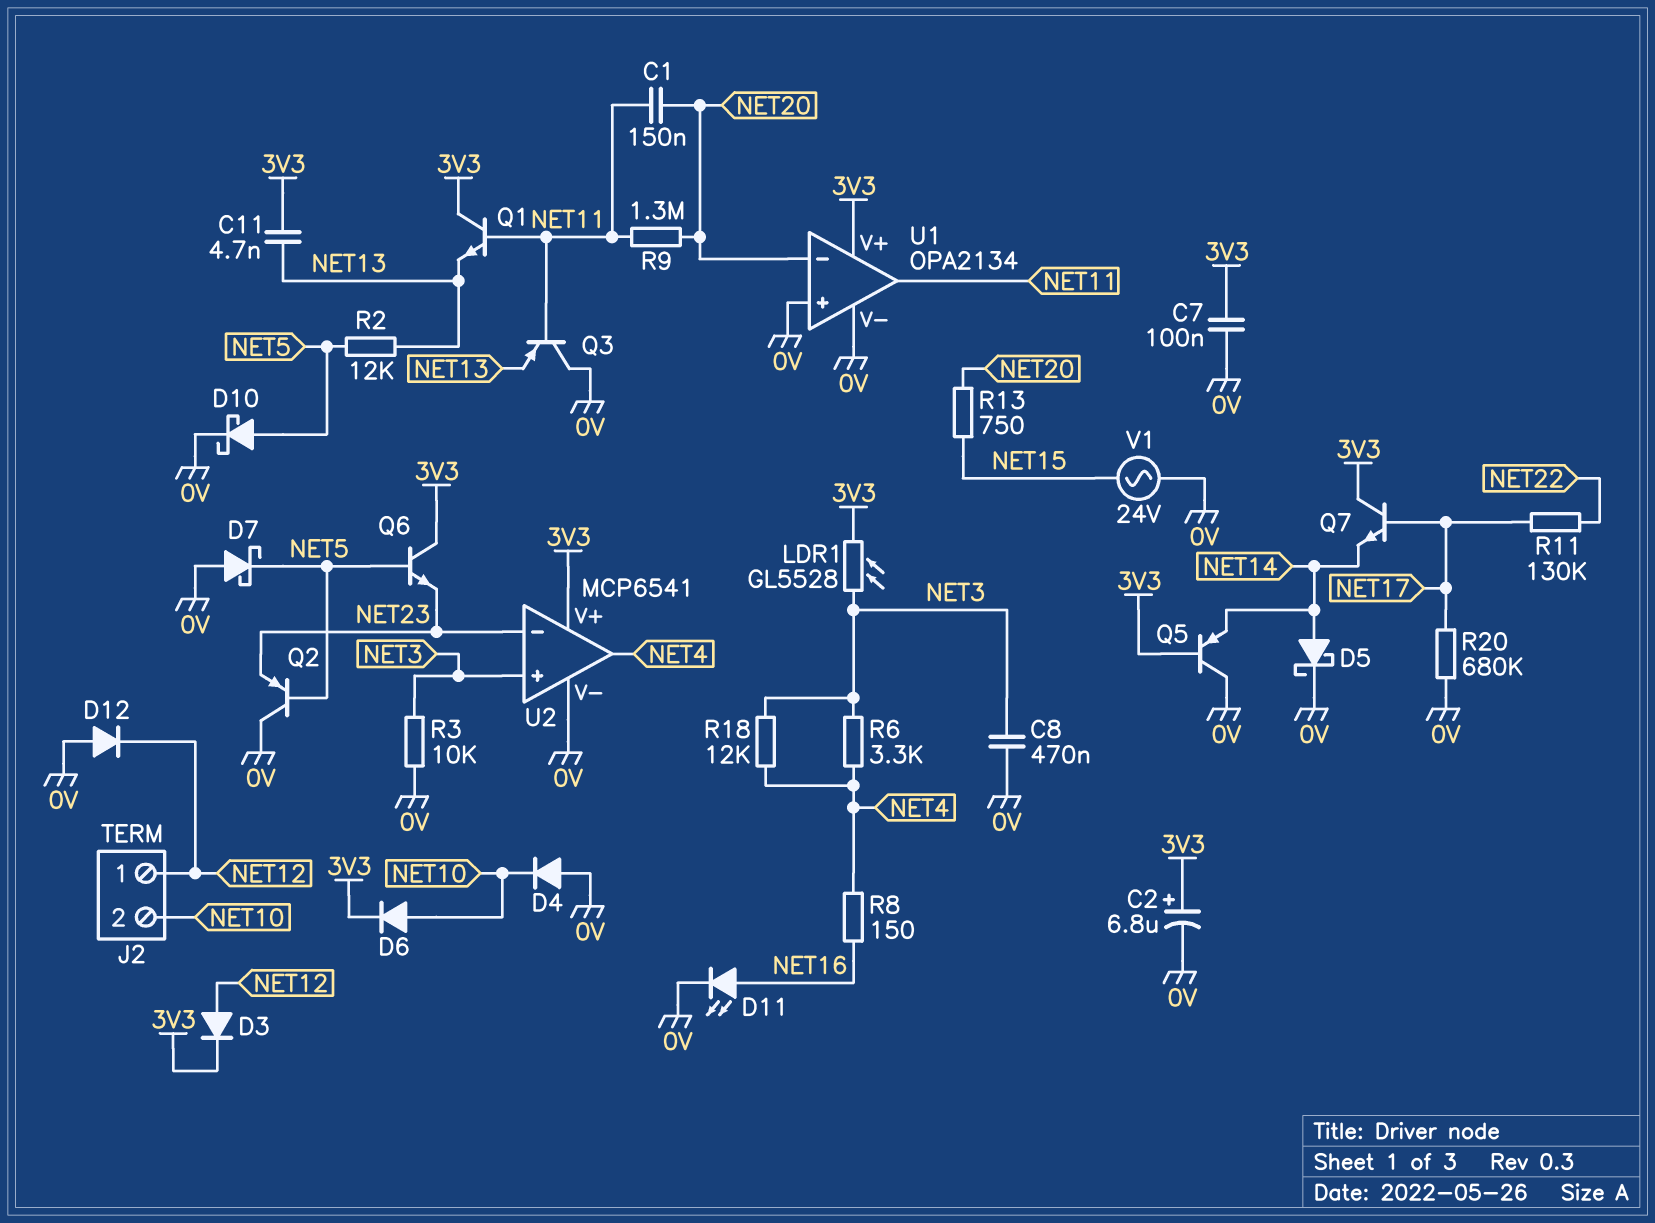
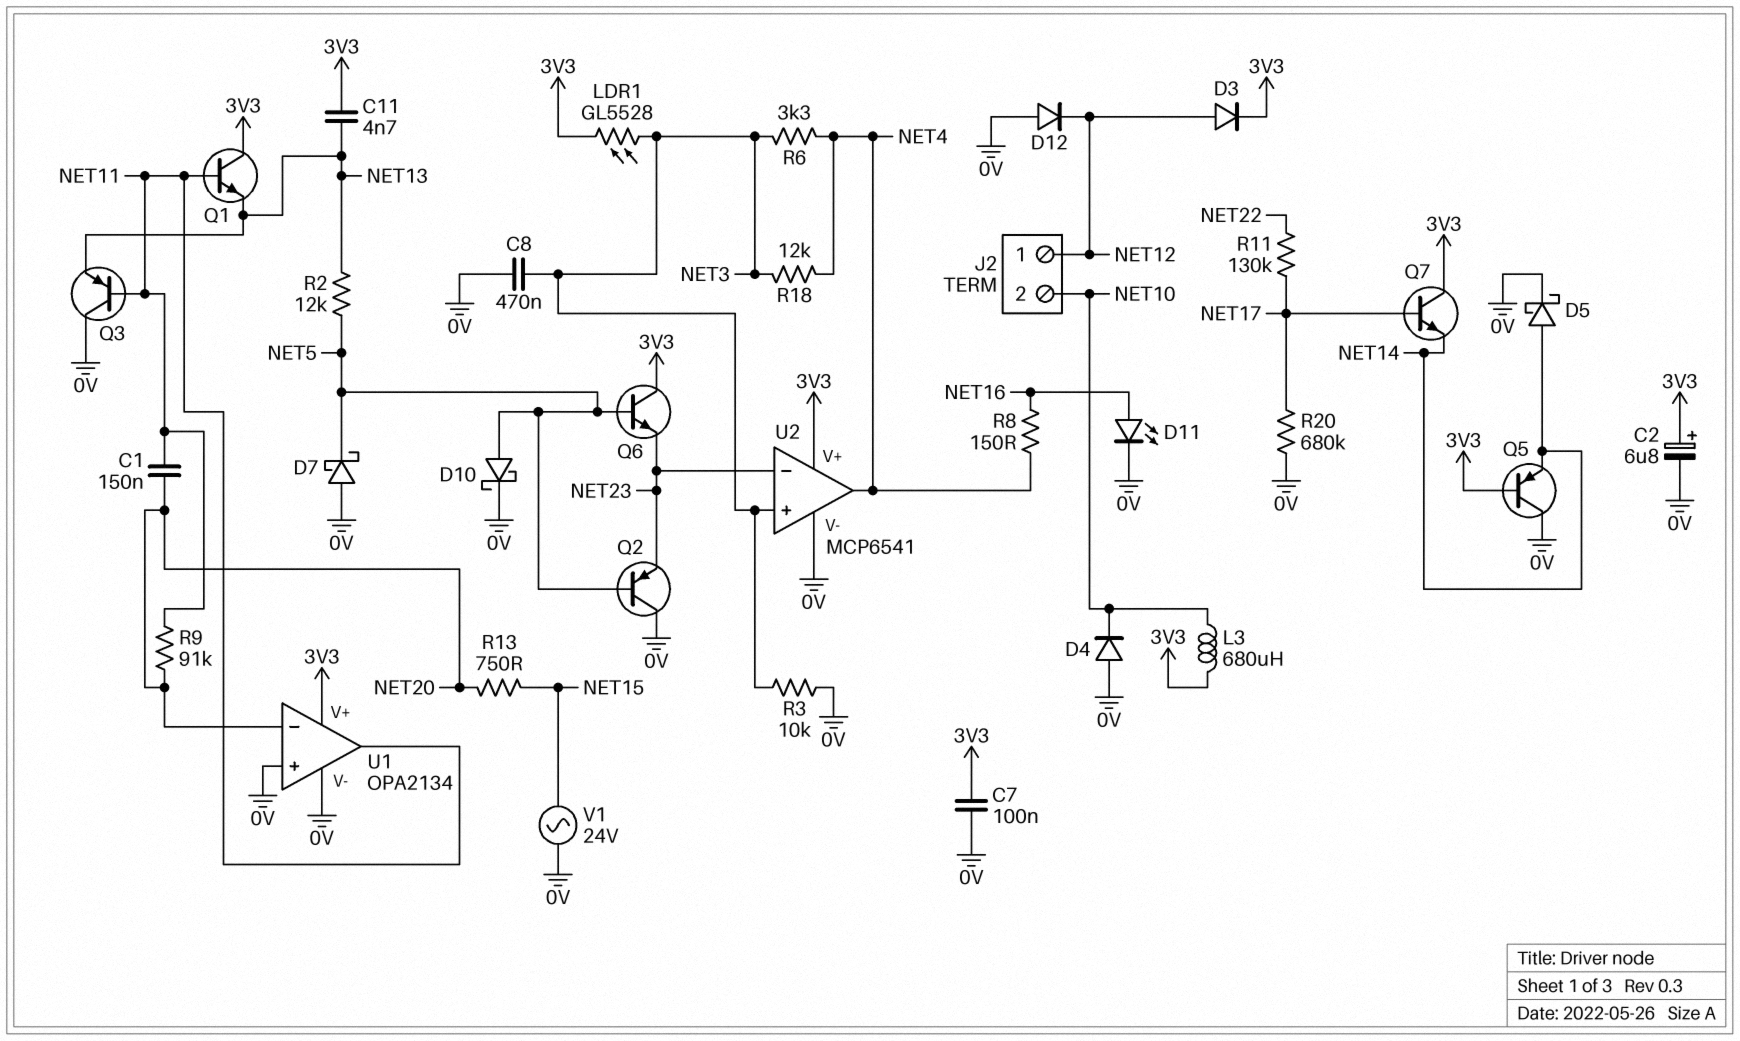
D6: diode (A NET10, K 3V3) -> none
L3: none -> 680uH (3V3, NET10)
R9: 1.3M (NET11, NET20) -> 91k (NET11, NET20)

